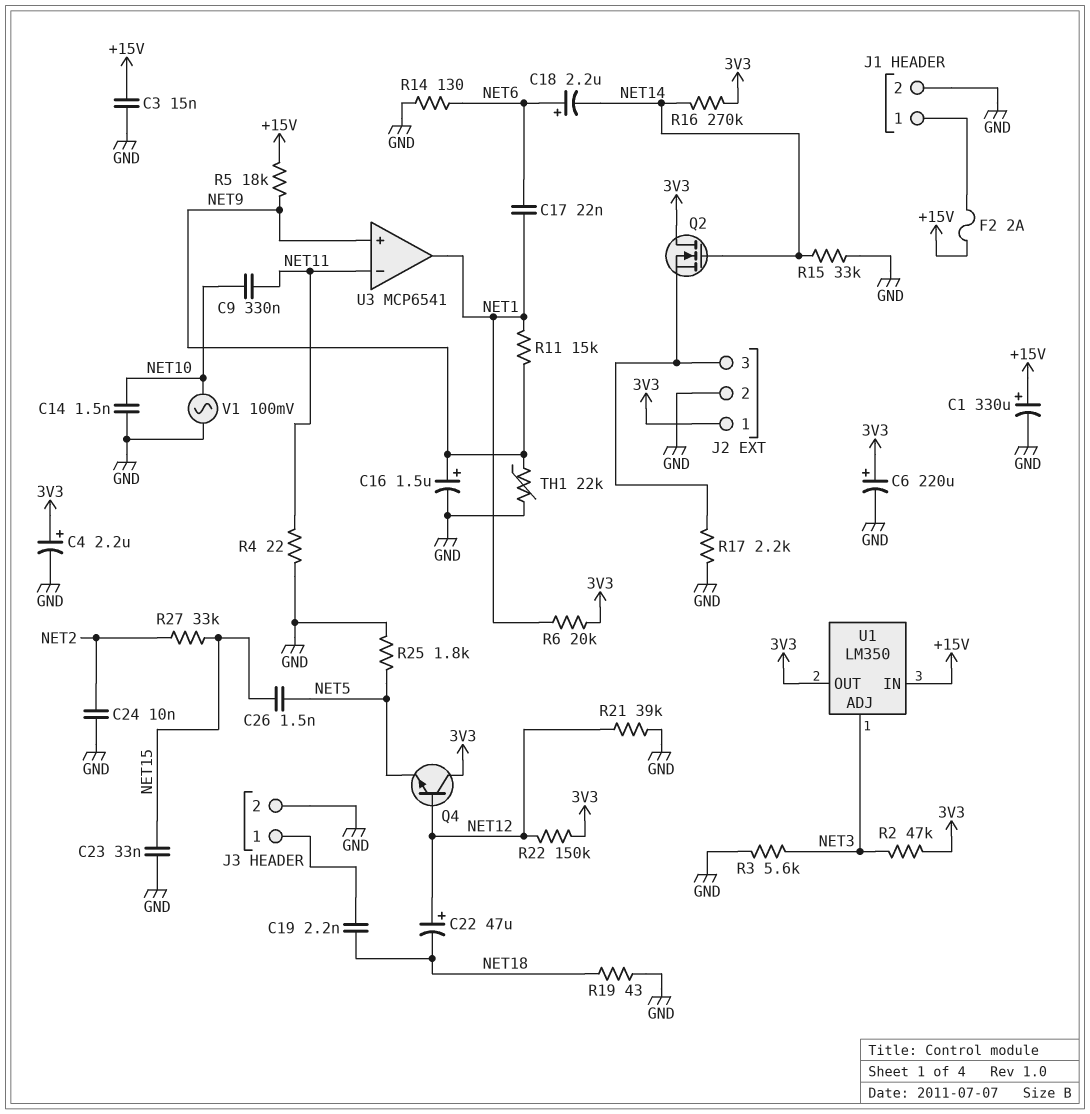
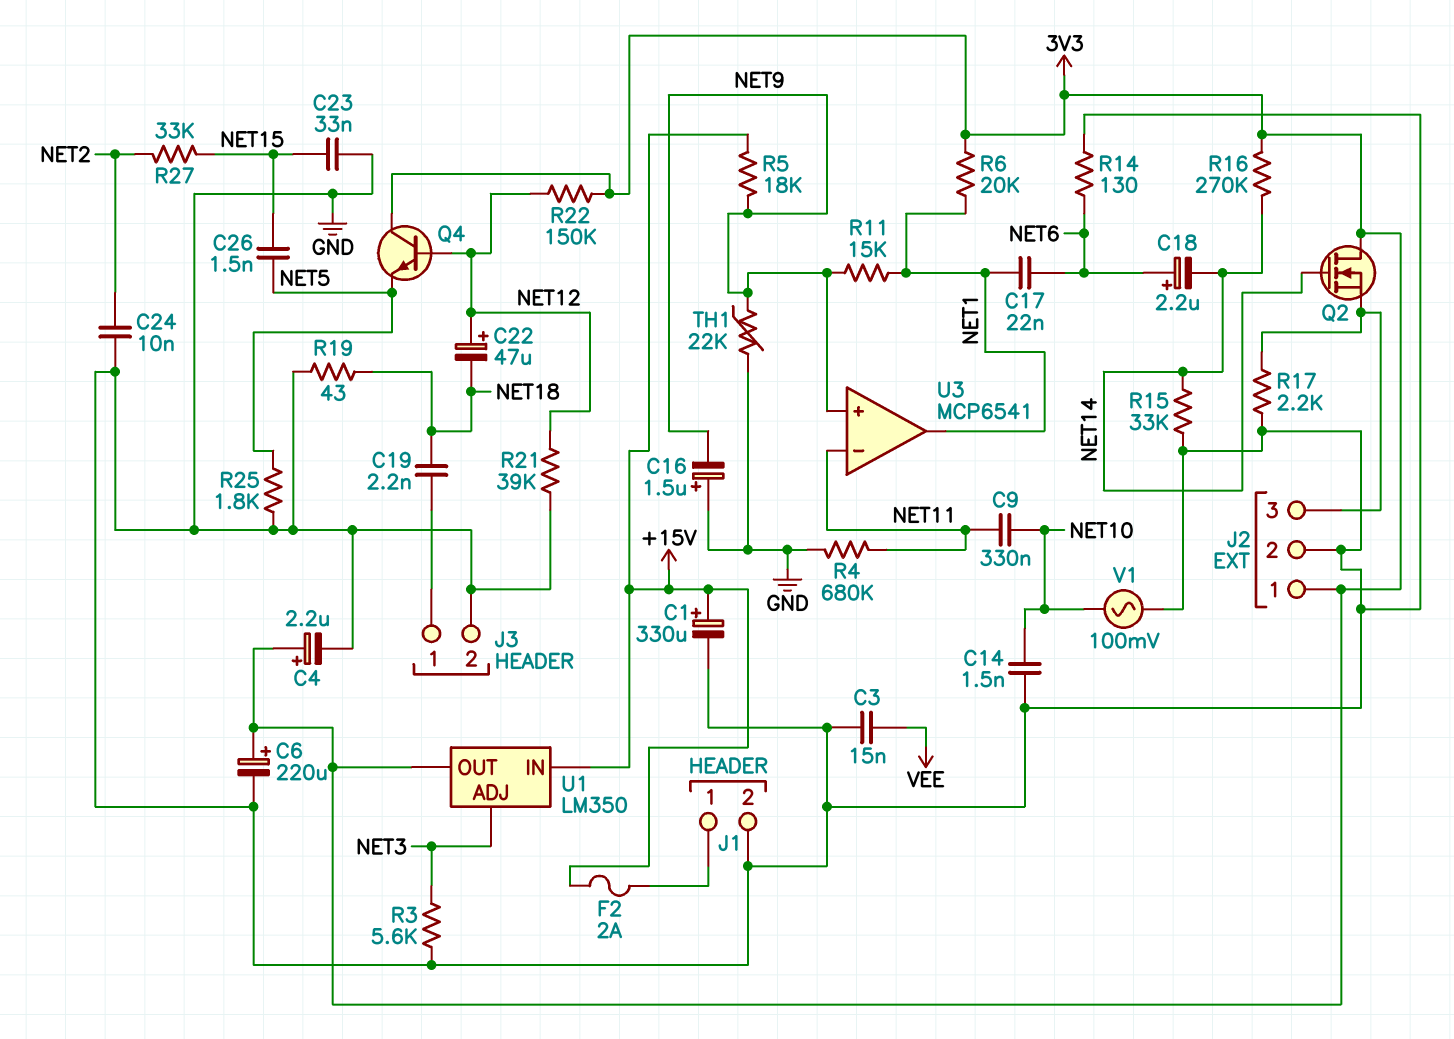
C3: 15nF (+15V, GND) -> 15nF (GND, VEE)
C16: 1.5uF (plus NET9, minus GND) -> 1.5uF (plus GND, minus NET9)
R2: 47k (3V3, NET3) -> none
R4: 22 (GND, NET11) -> 680k (GND, NET11)

